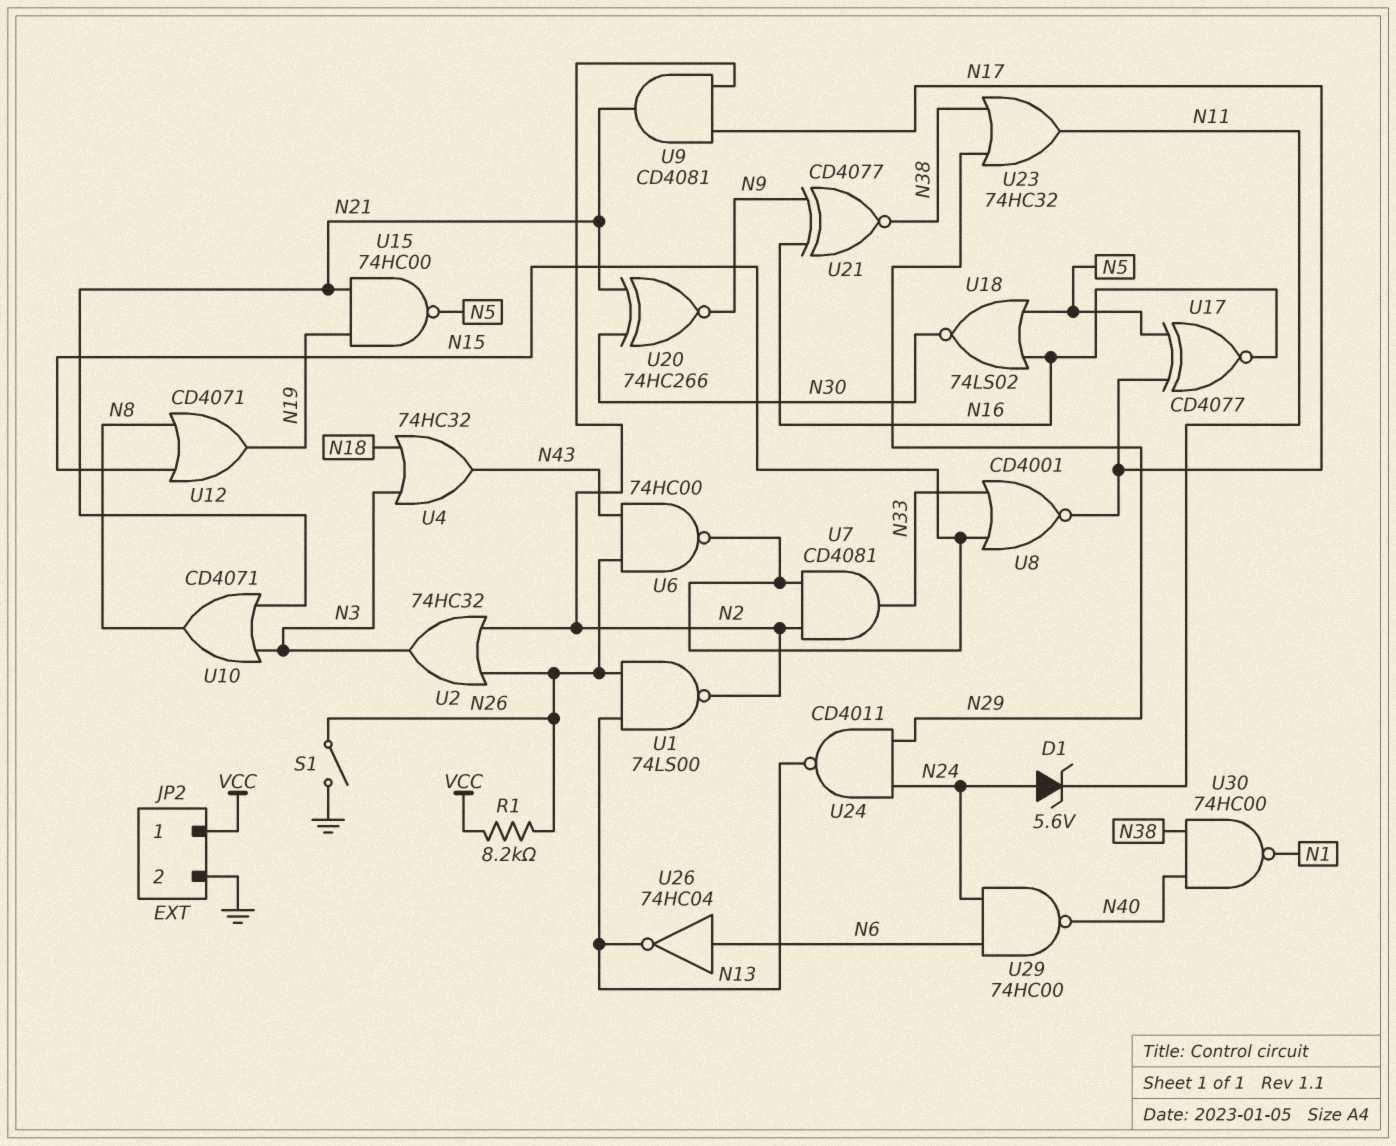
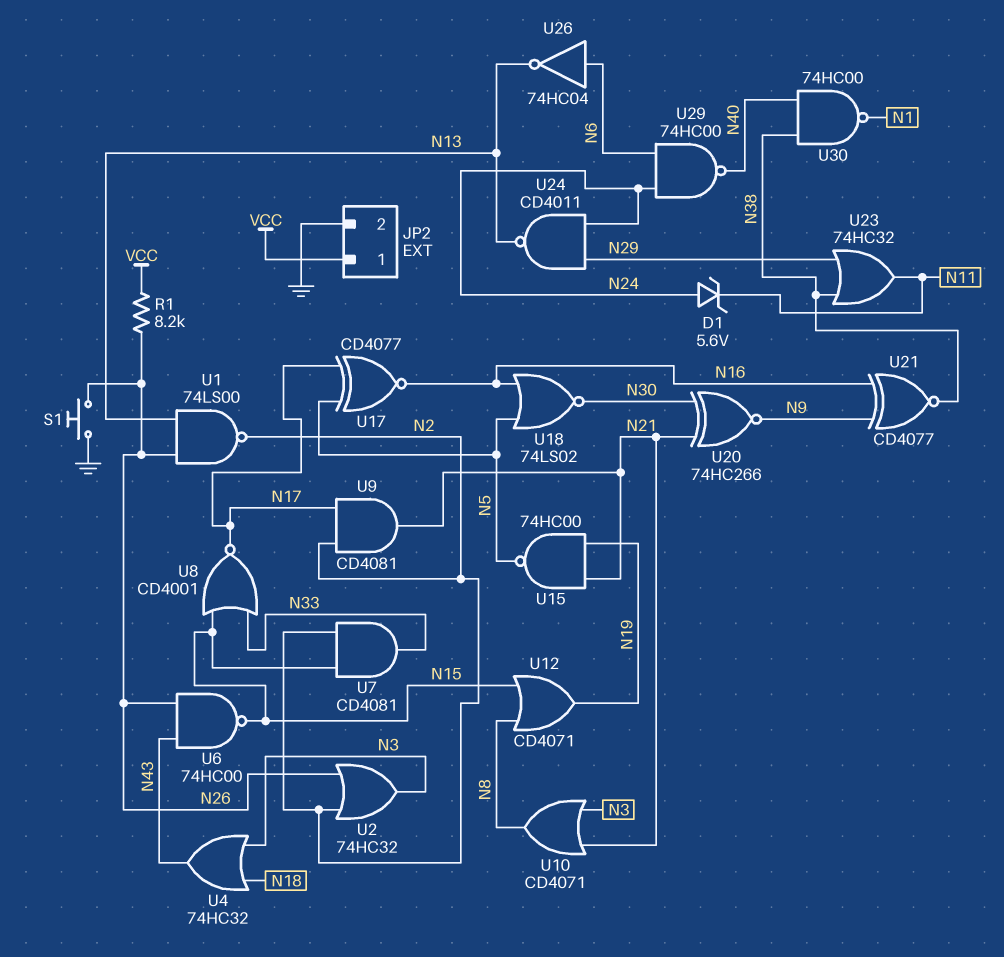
S1: switch (GND, N26) -> button (GND, N26)

